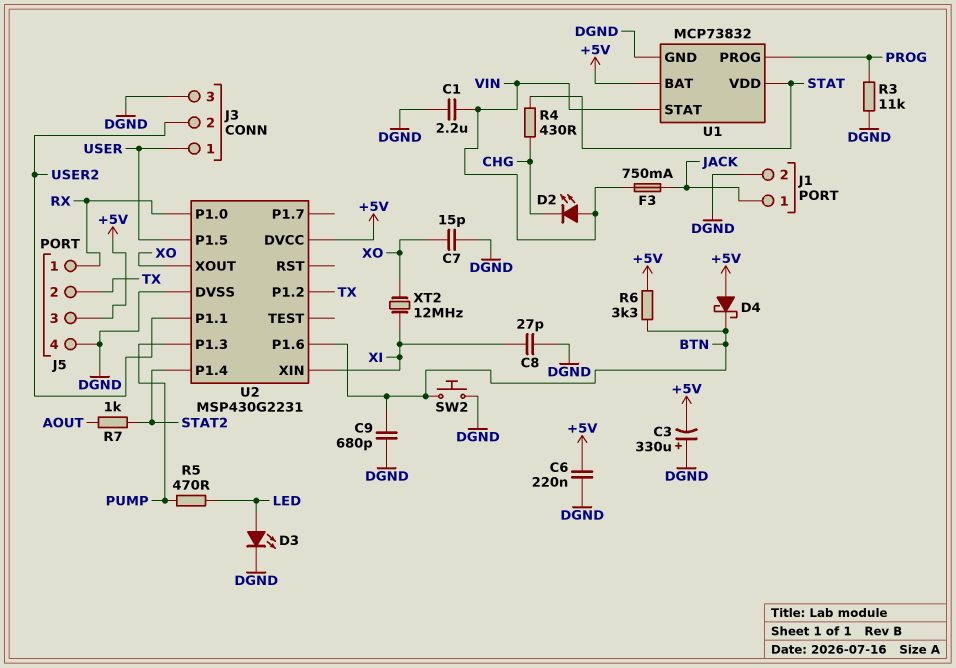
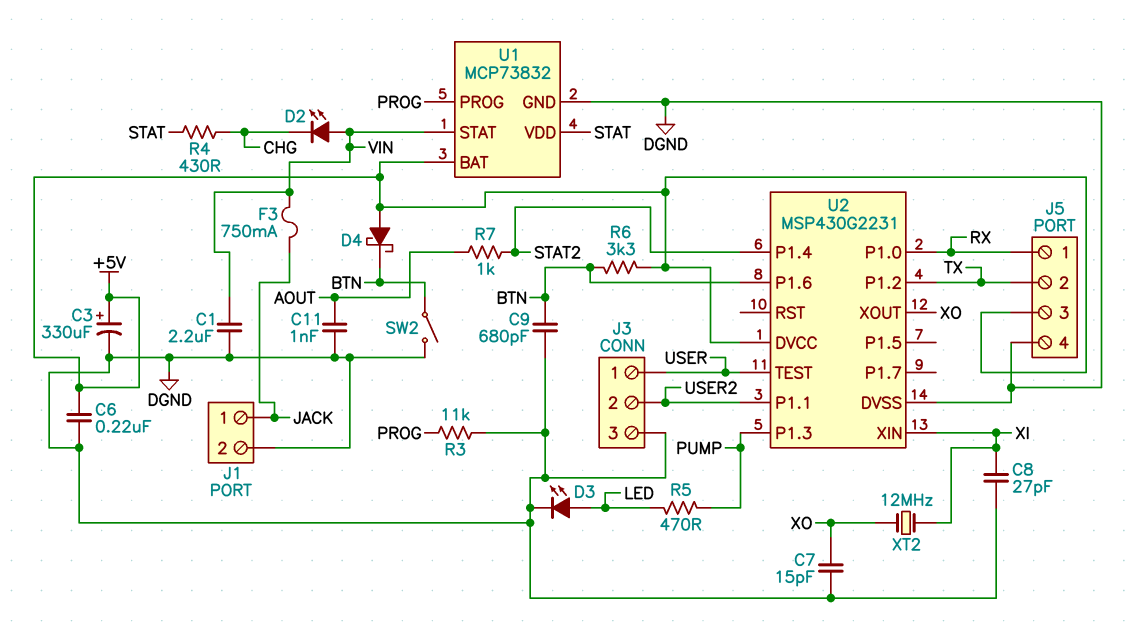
C3: 330uF (plus DGND, minus +5V) -> 330uF (plus +5V, minus DGND)
C11: none -> 1nF (AOUT, DGND)
SW2: button (BTN, DGND) -> switch (BTN, DGND)
U2 pin P1.5: USER -> none
U2 pin TEST: none -> USER

